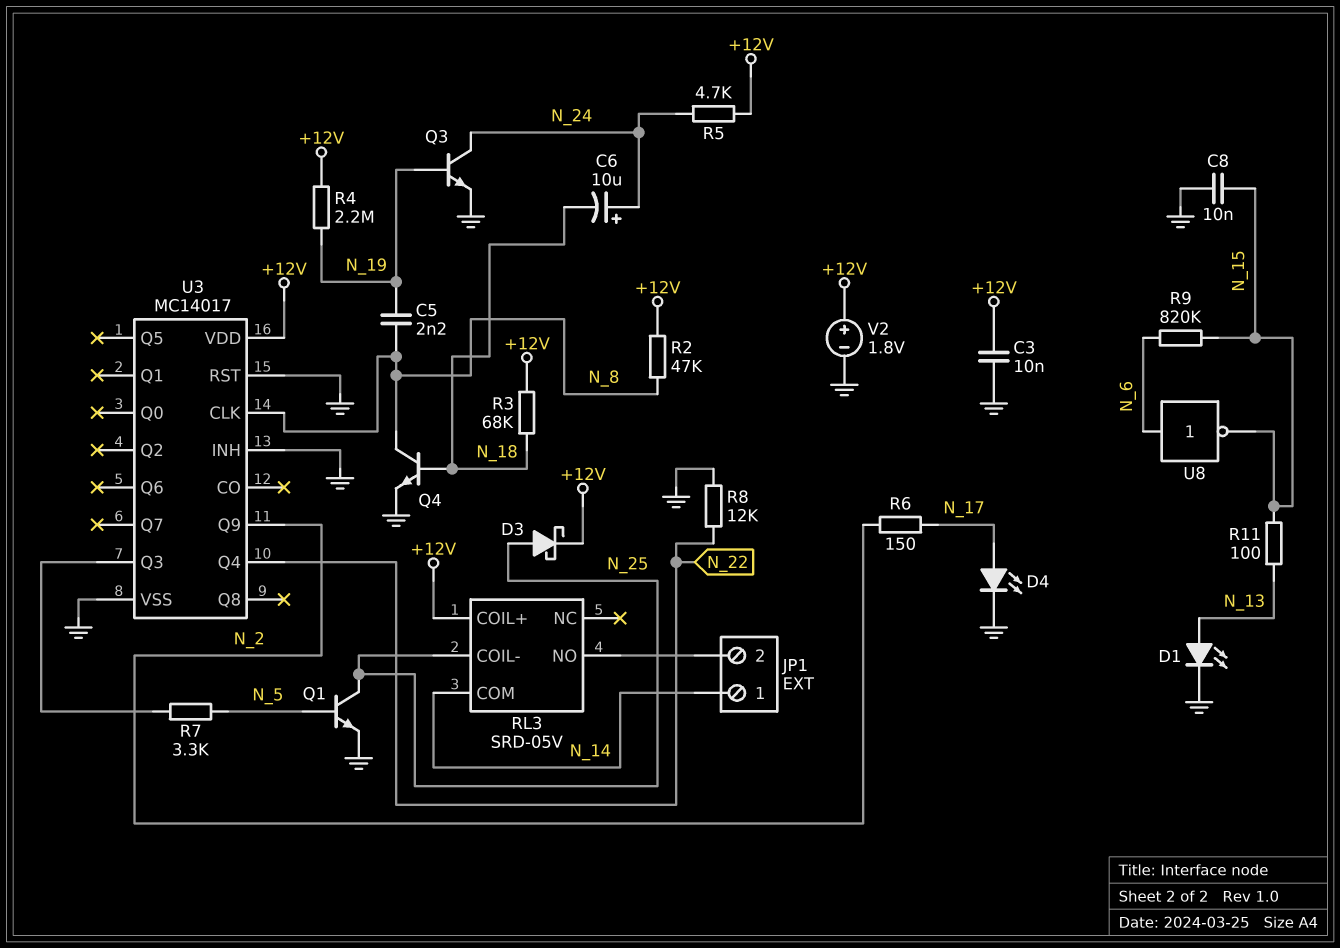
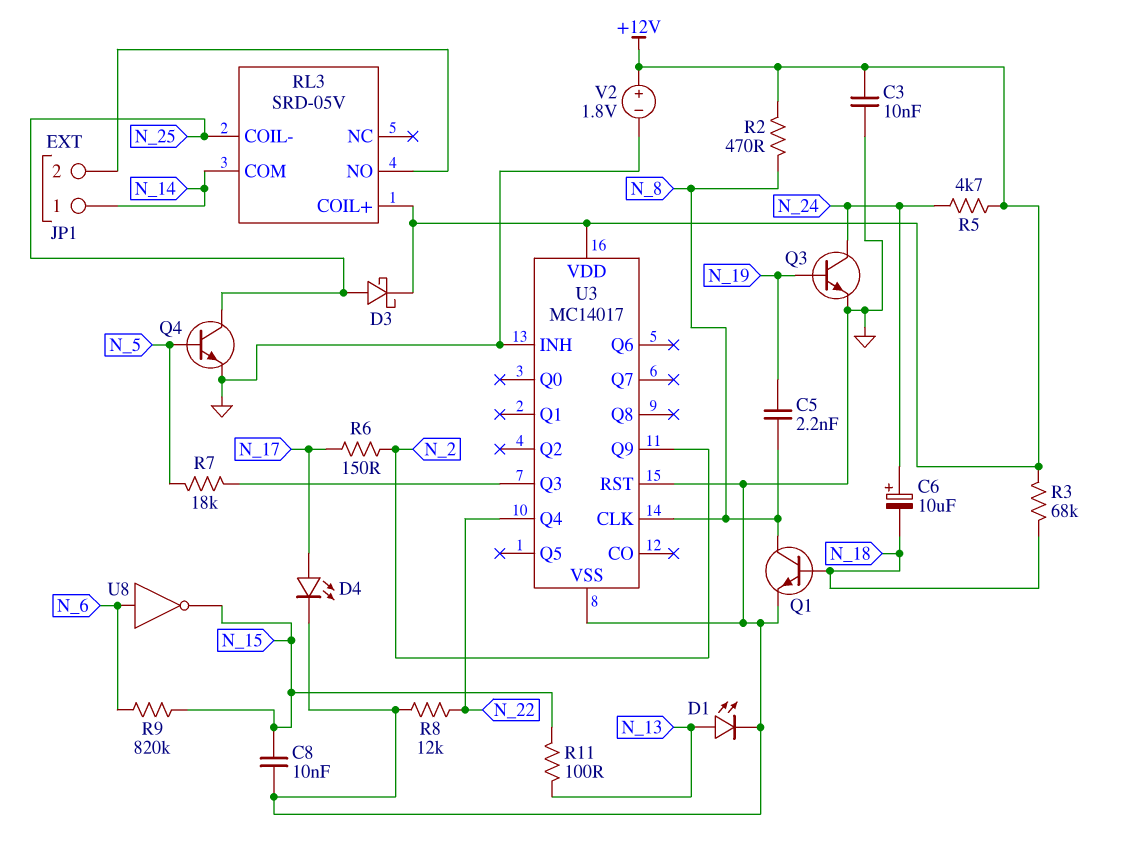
Q1: NPN (B N_5, C N_25, E GND) -> NPN (B N_18, C N_8, E GND)
Q4: NPN (B N_18, C N_8, E GND) -> NPN (B N_5, C N_25, E GND)
R2: 47k (+12V, N_8) -> 470 (+12V, N_8)
R4: 2.2M (+12V, N_19) -> none
R7: 3.3k (N_5, U3/Q3) -> 18k (N_5, U3/Q3)

